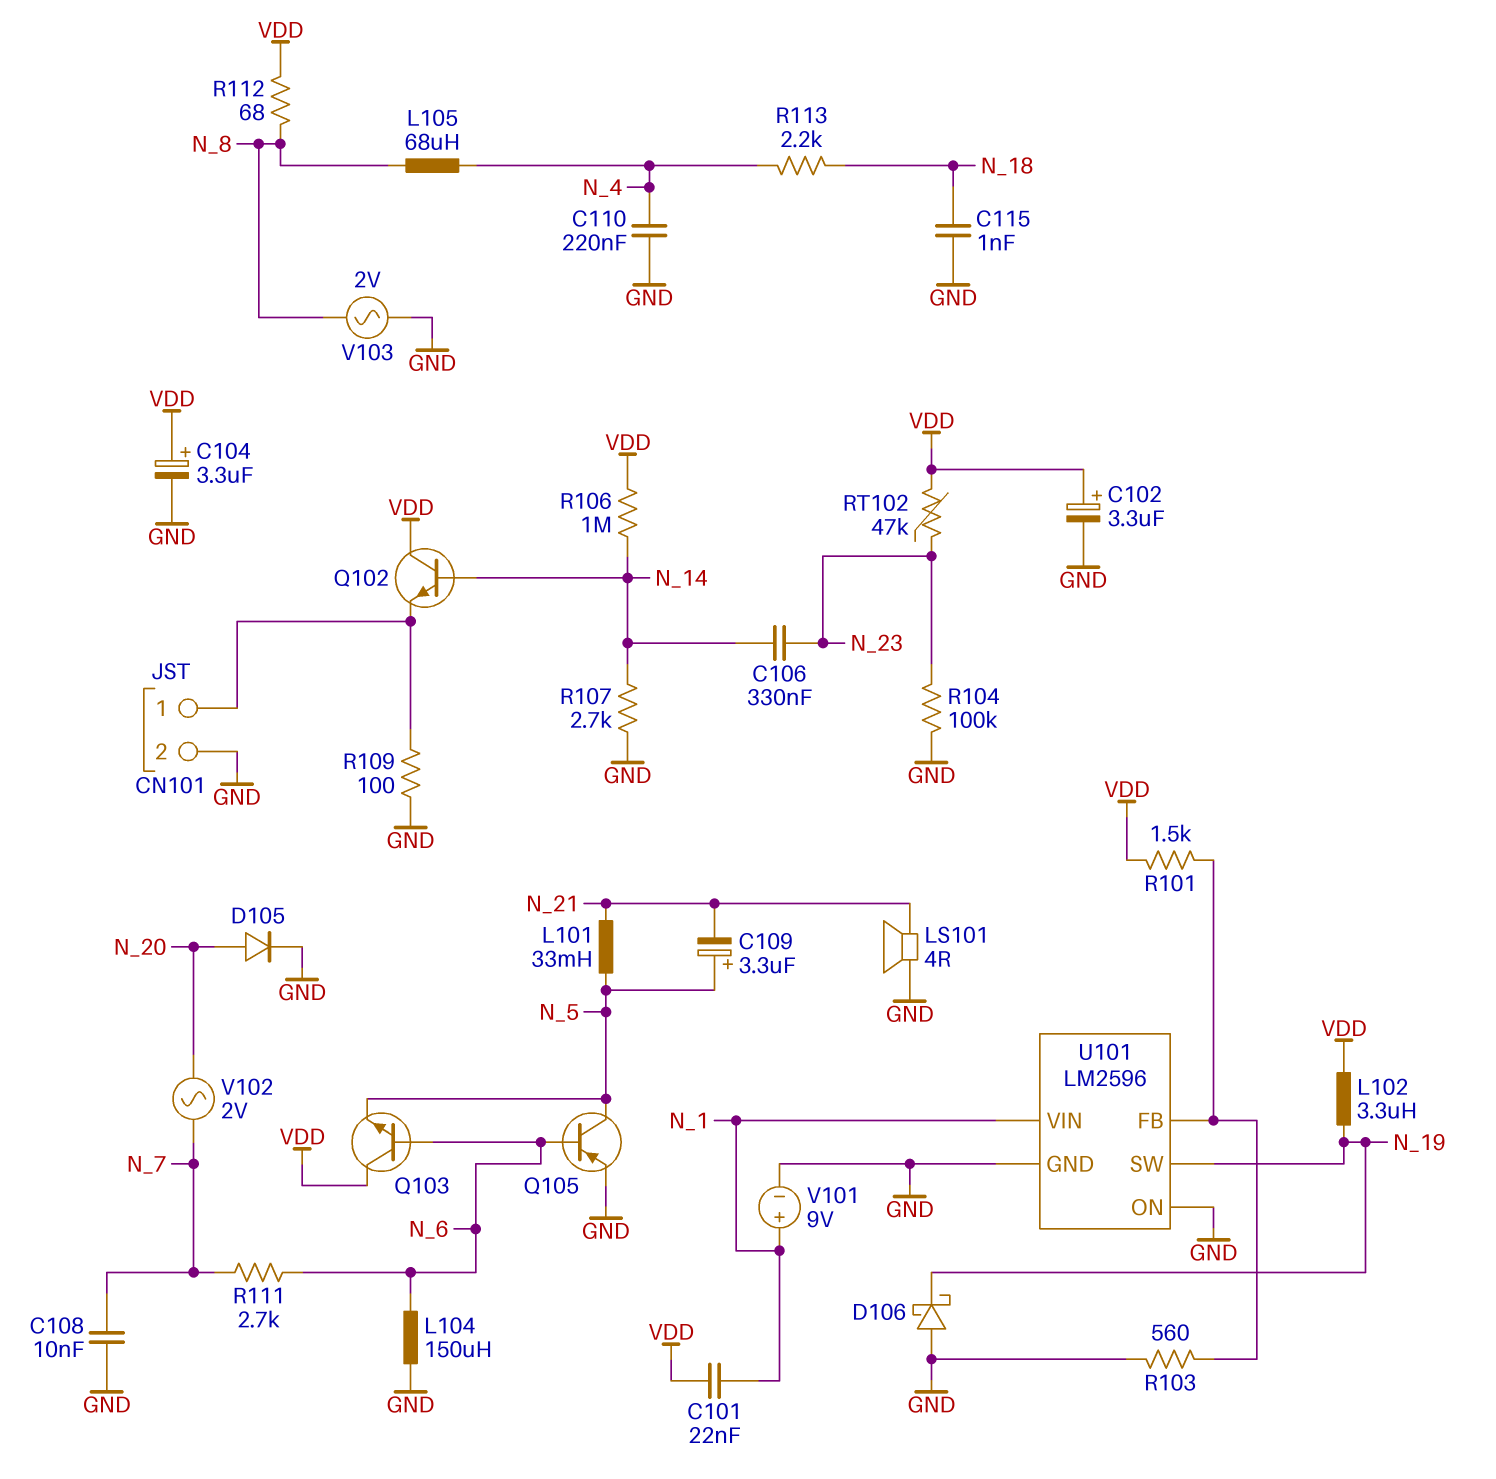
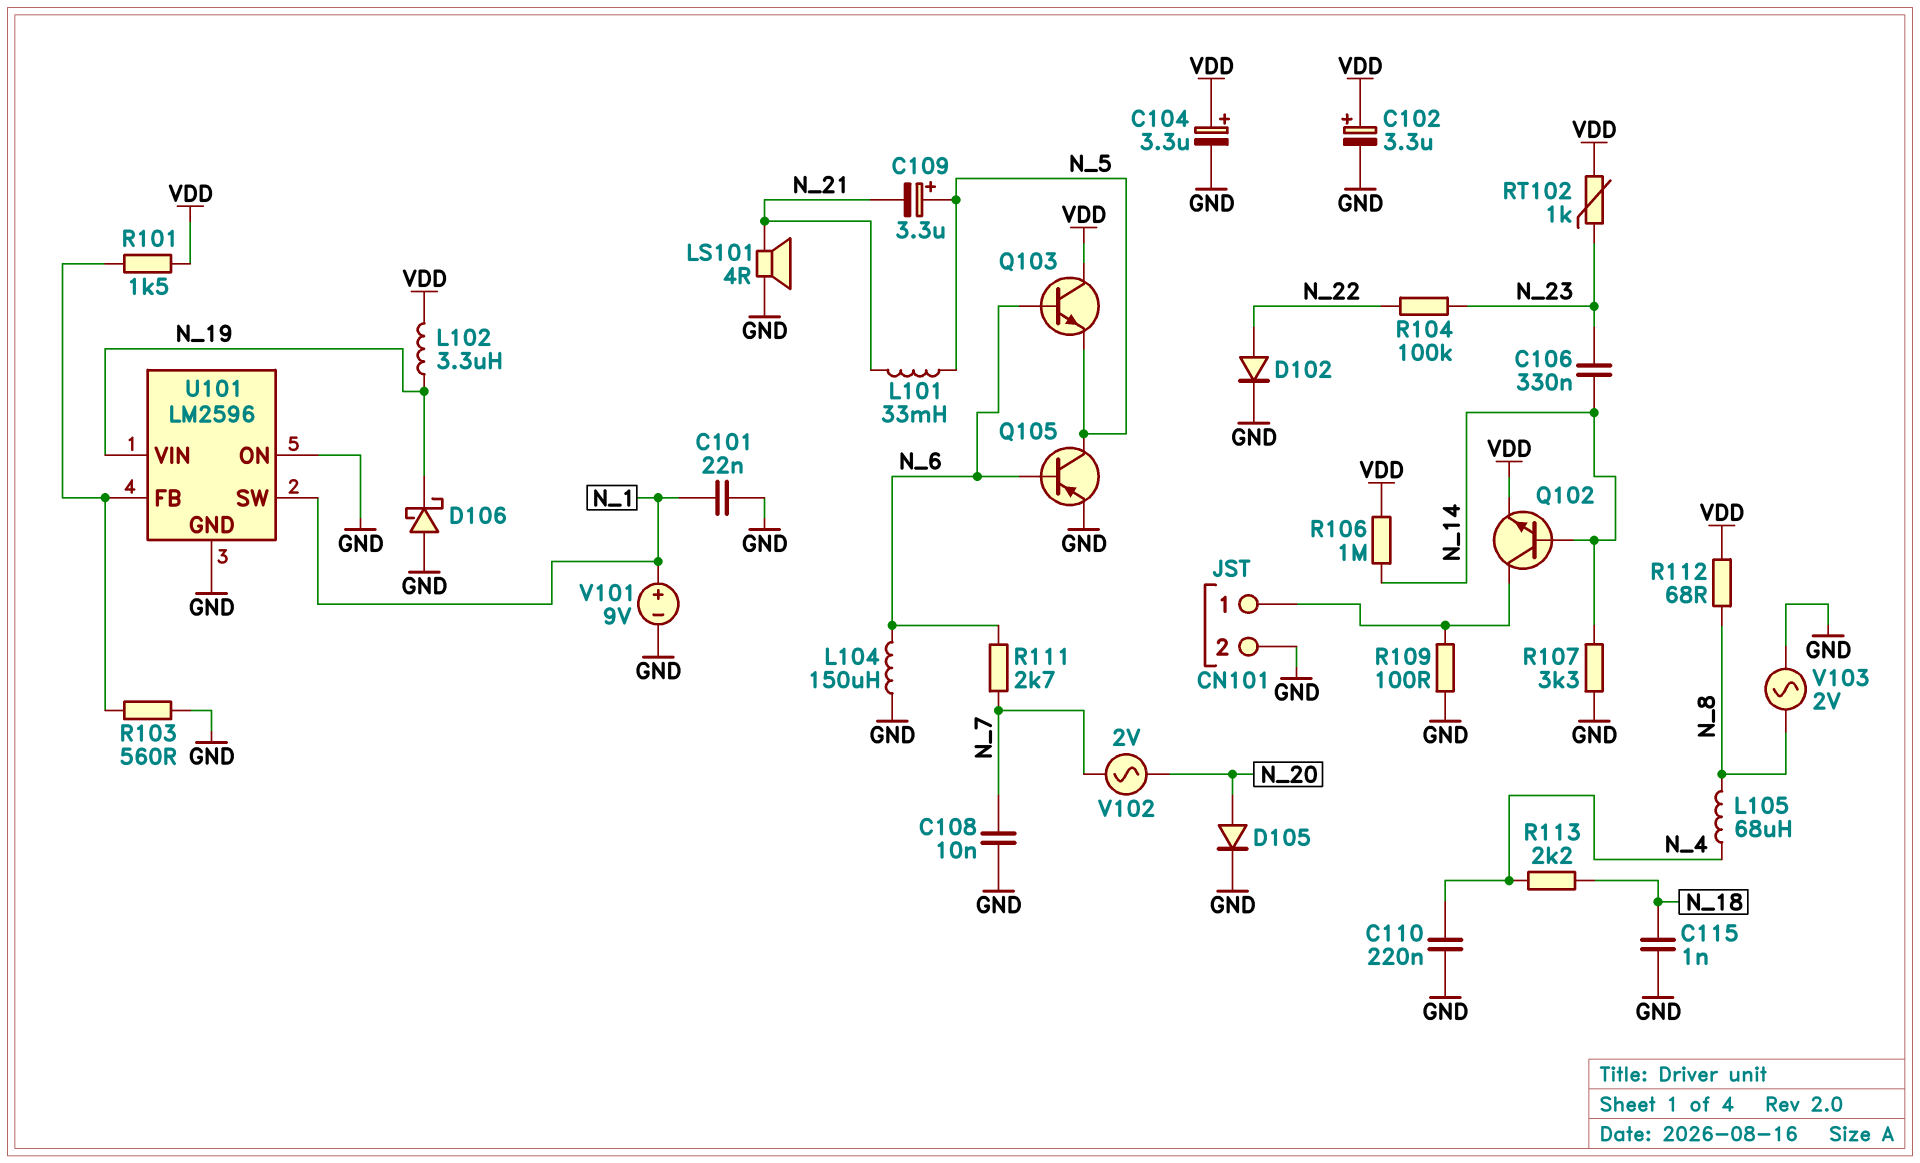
C101: 22nF (N_1, VDD) -> 22nF (GND, N_1)
D102: none -> diode (A N_22, K GND)
Q102: NPN (B N_14, C VDD, E CN101/1) -> NPN (B N_14, C CN101/1, E VDD)
R104: 100k (GND, N_23) -> 100k (N_22, N_23)
R107: 2.7k (GND, N_14) -> 3.3k (GND, N_14)
RT102: 47k (N_23, VDD) -> 1k (N_23, VDD)
U101 pin SW: N_19 -> N_1
U101 pin VIN: N_1 -> N_19

